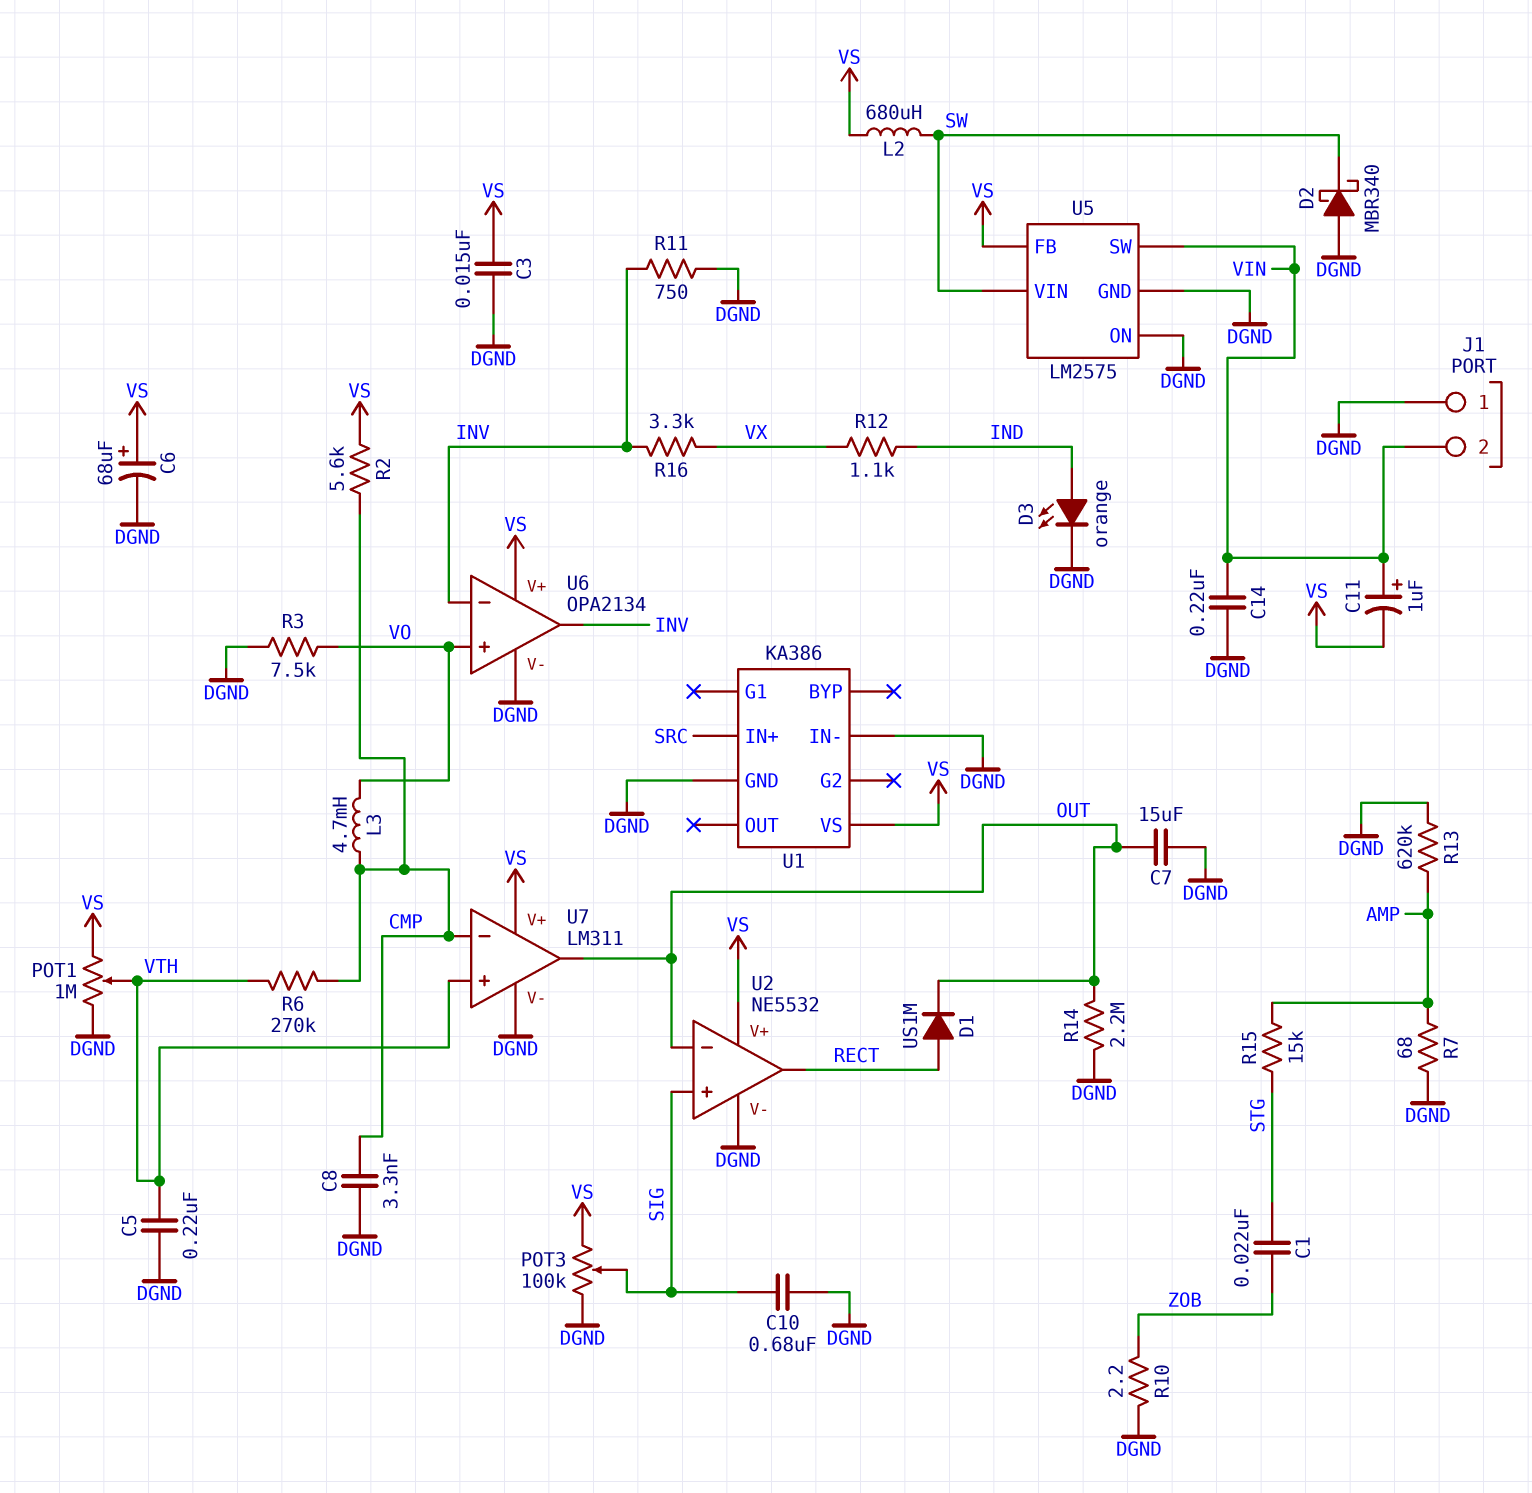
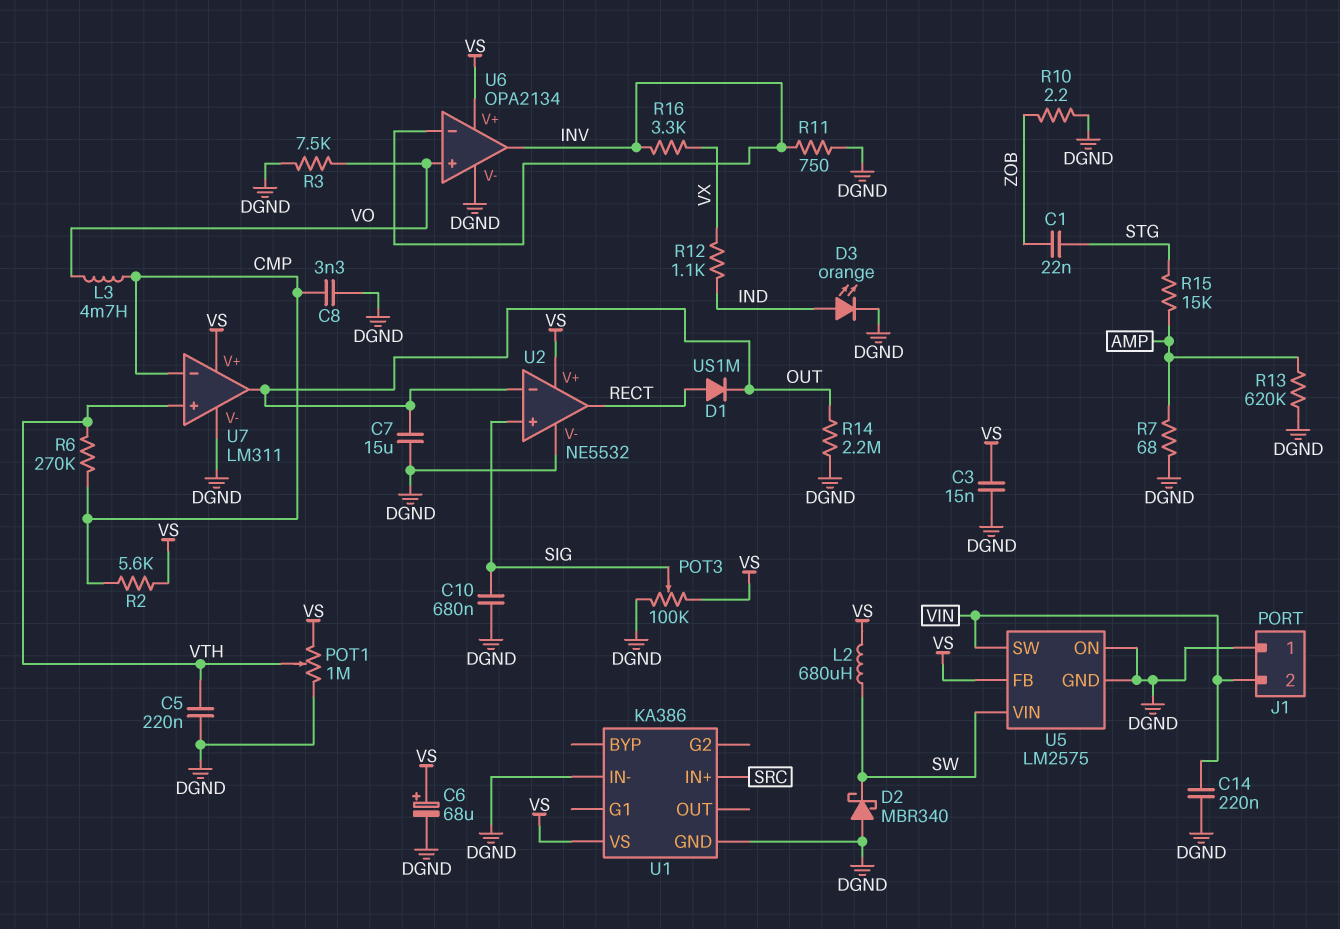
C11: 1uF (plus VIN, minus VS) -> none

